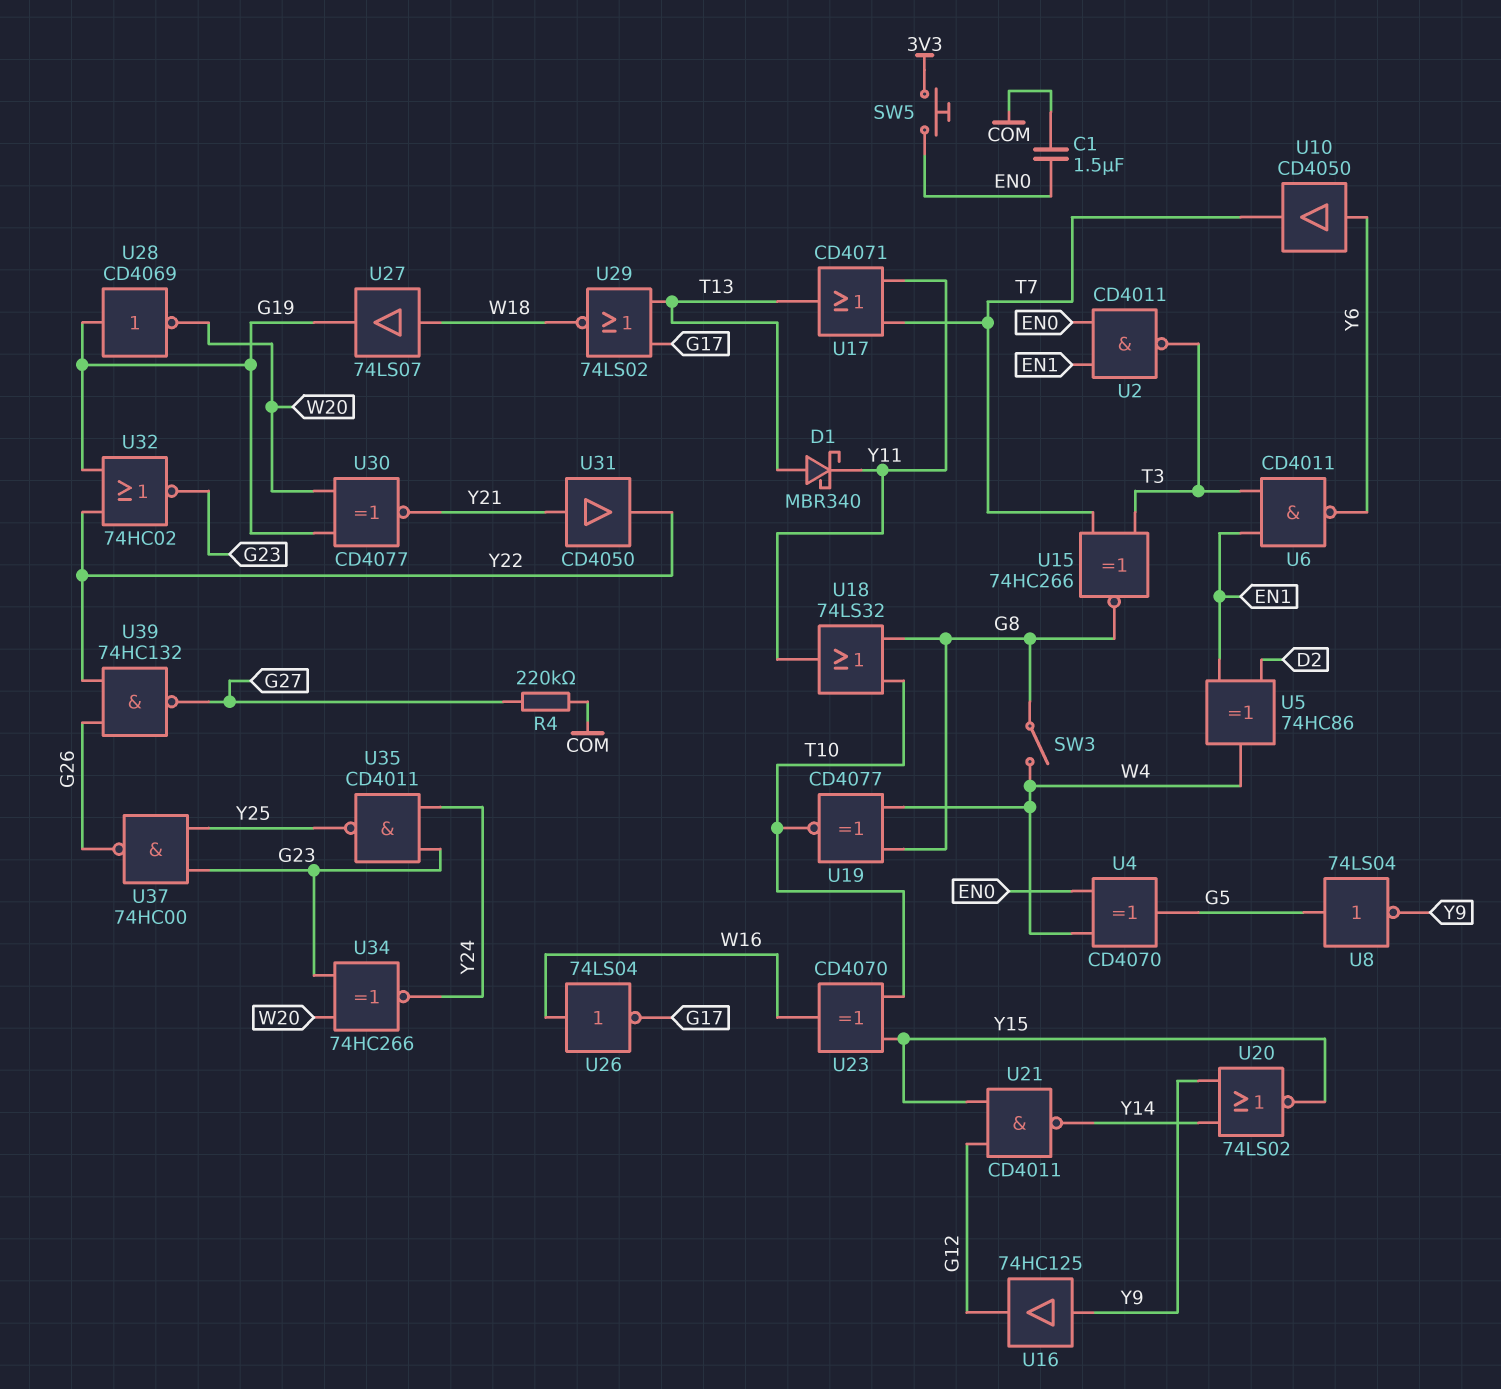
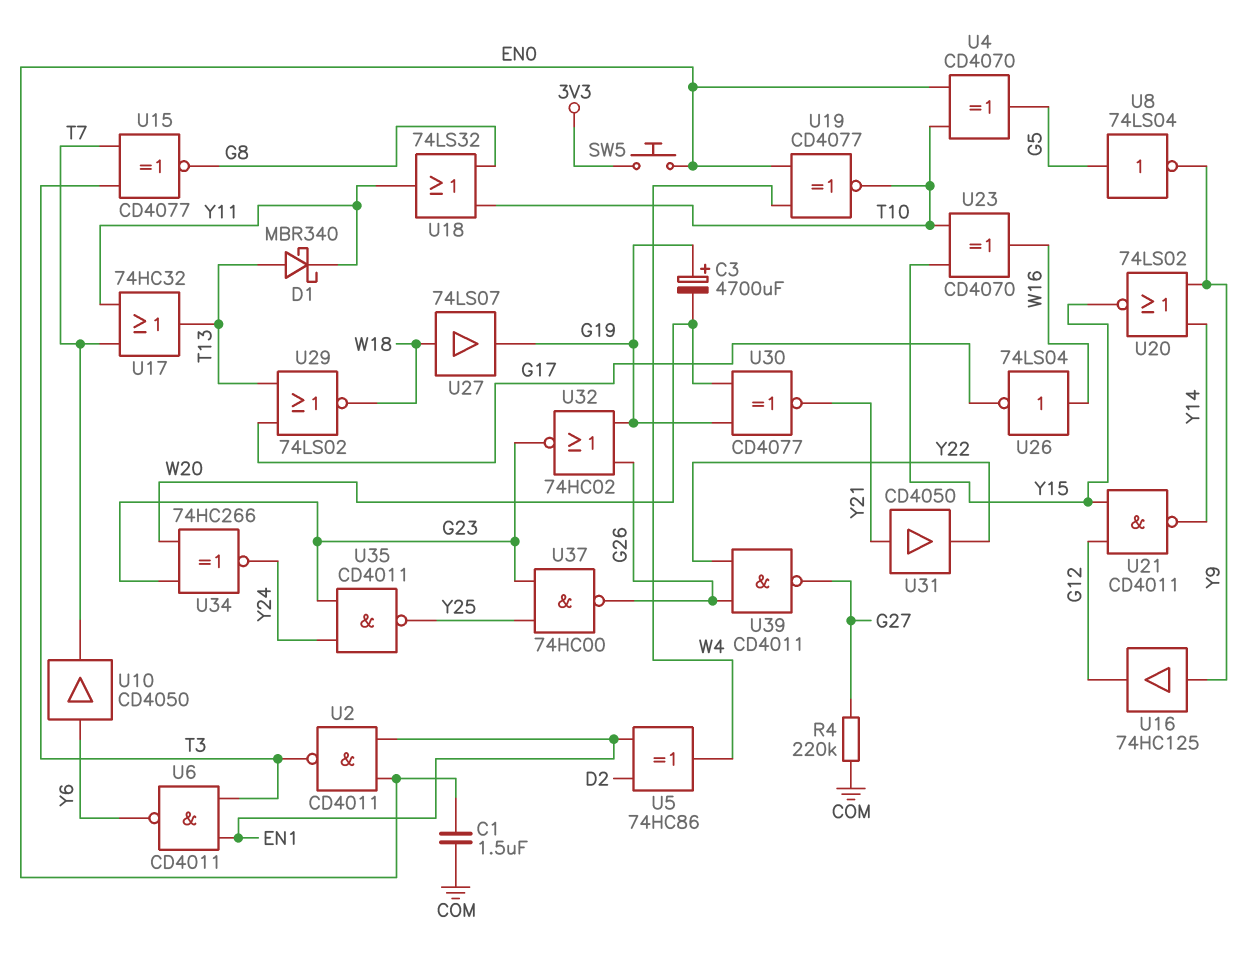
C3: none -> 4700uF (plus G19, minus W20)
SW3: switch (G8, W4) -> none
U4: XOR CD4070 (in EN0, in W4, out G5) -> XOR CD4070 (in EN0, in T10, out G5)
U15: XNOR 74HC266 (in T3, in T7, out G8) -> XNOR CD4077 (in T3, in T7, out G8)
U17: OR CD4071 (in T7, in Y11, out T13) -> OR 74HC32 (in T7, in Y11, out T13)
U19: XNOR CD4077 (in G8, in W4, out T10) -> XNOR CD4077 (in EN0, in W4, out T10)
U28: NOT CD4069 (in G19, out W20) -> none
U32: NOR 74HC02 (in G19, in Y22, out G23) -> NOR 74HC02 (in G19, in G26, out G23)
U39: NAND 74HC132 (in G26, in Y22, out G27) -> NAND CD4011 (in G26, in Y22, out G27)

